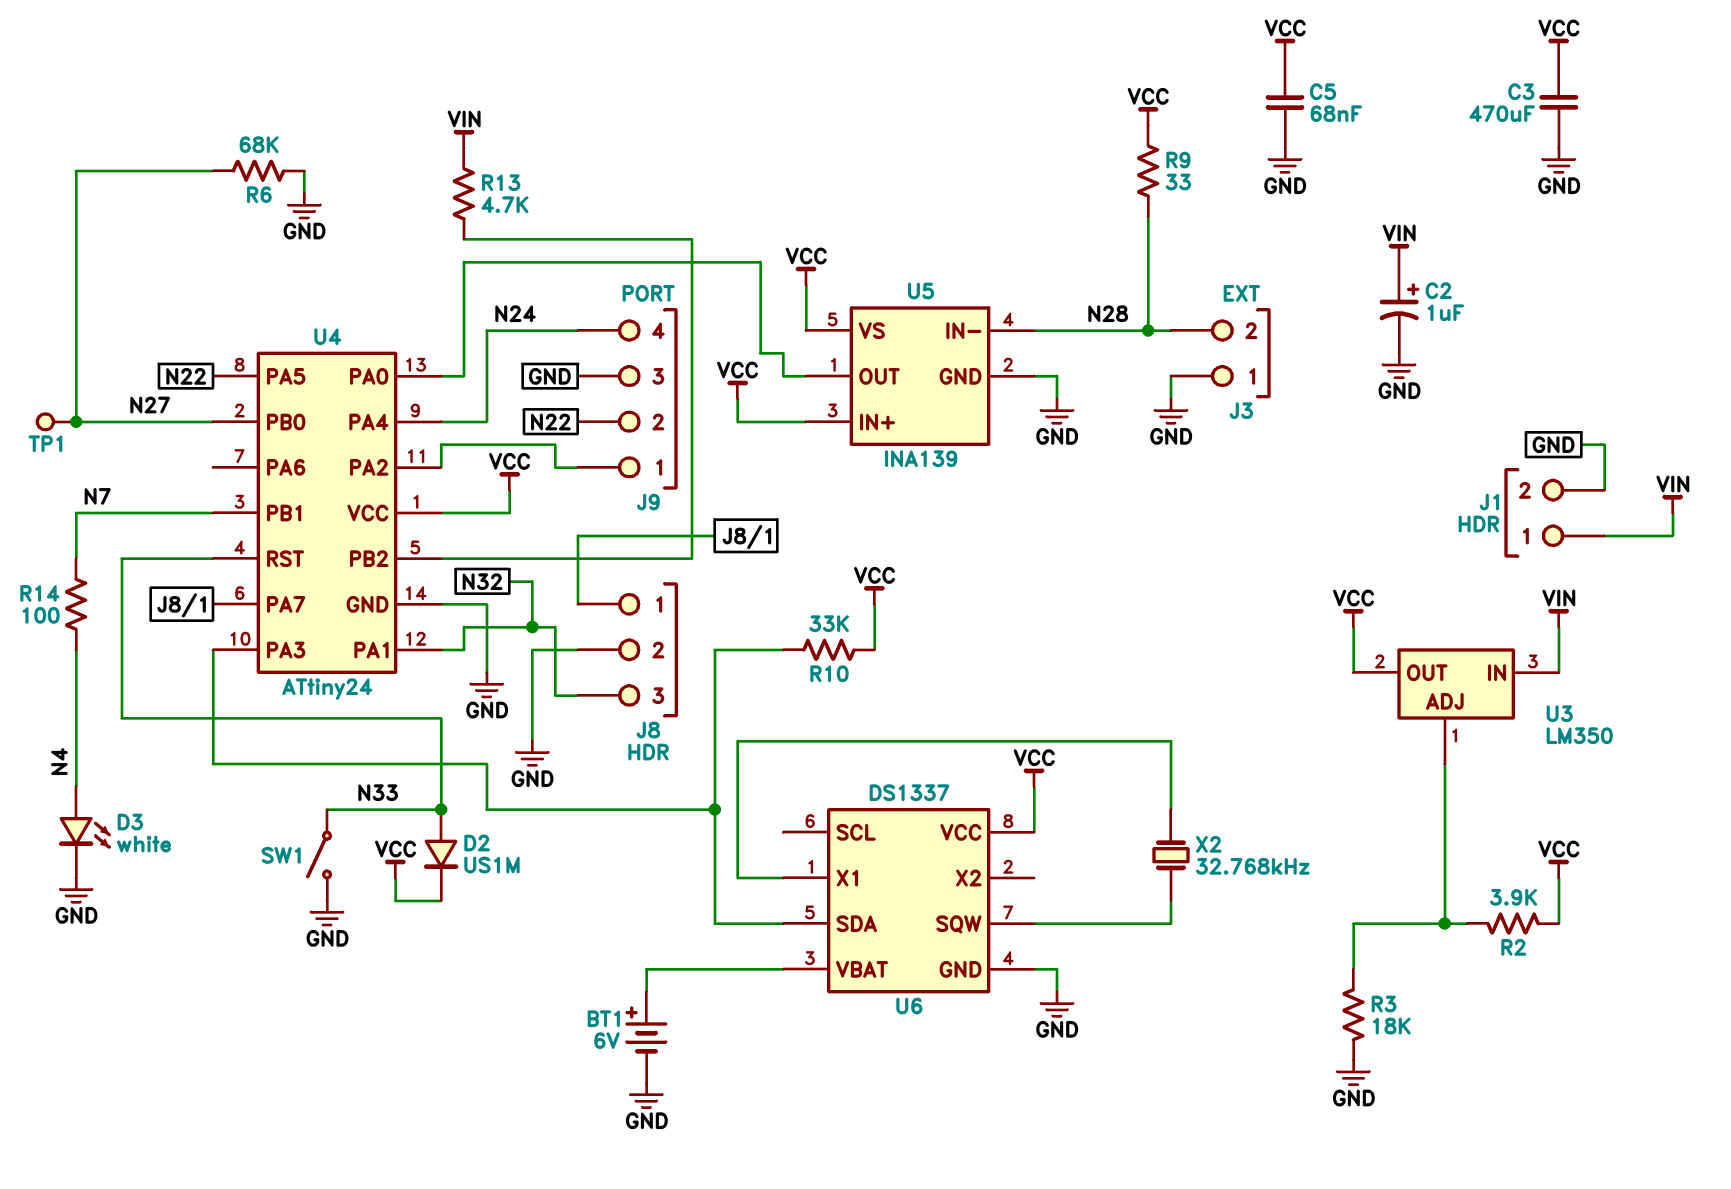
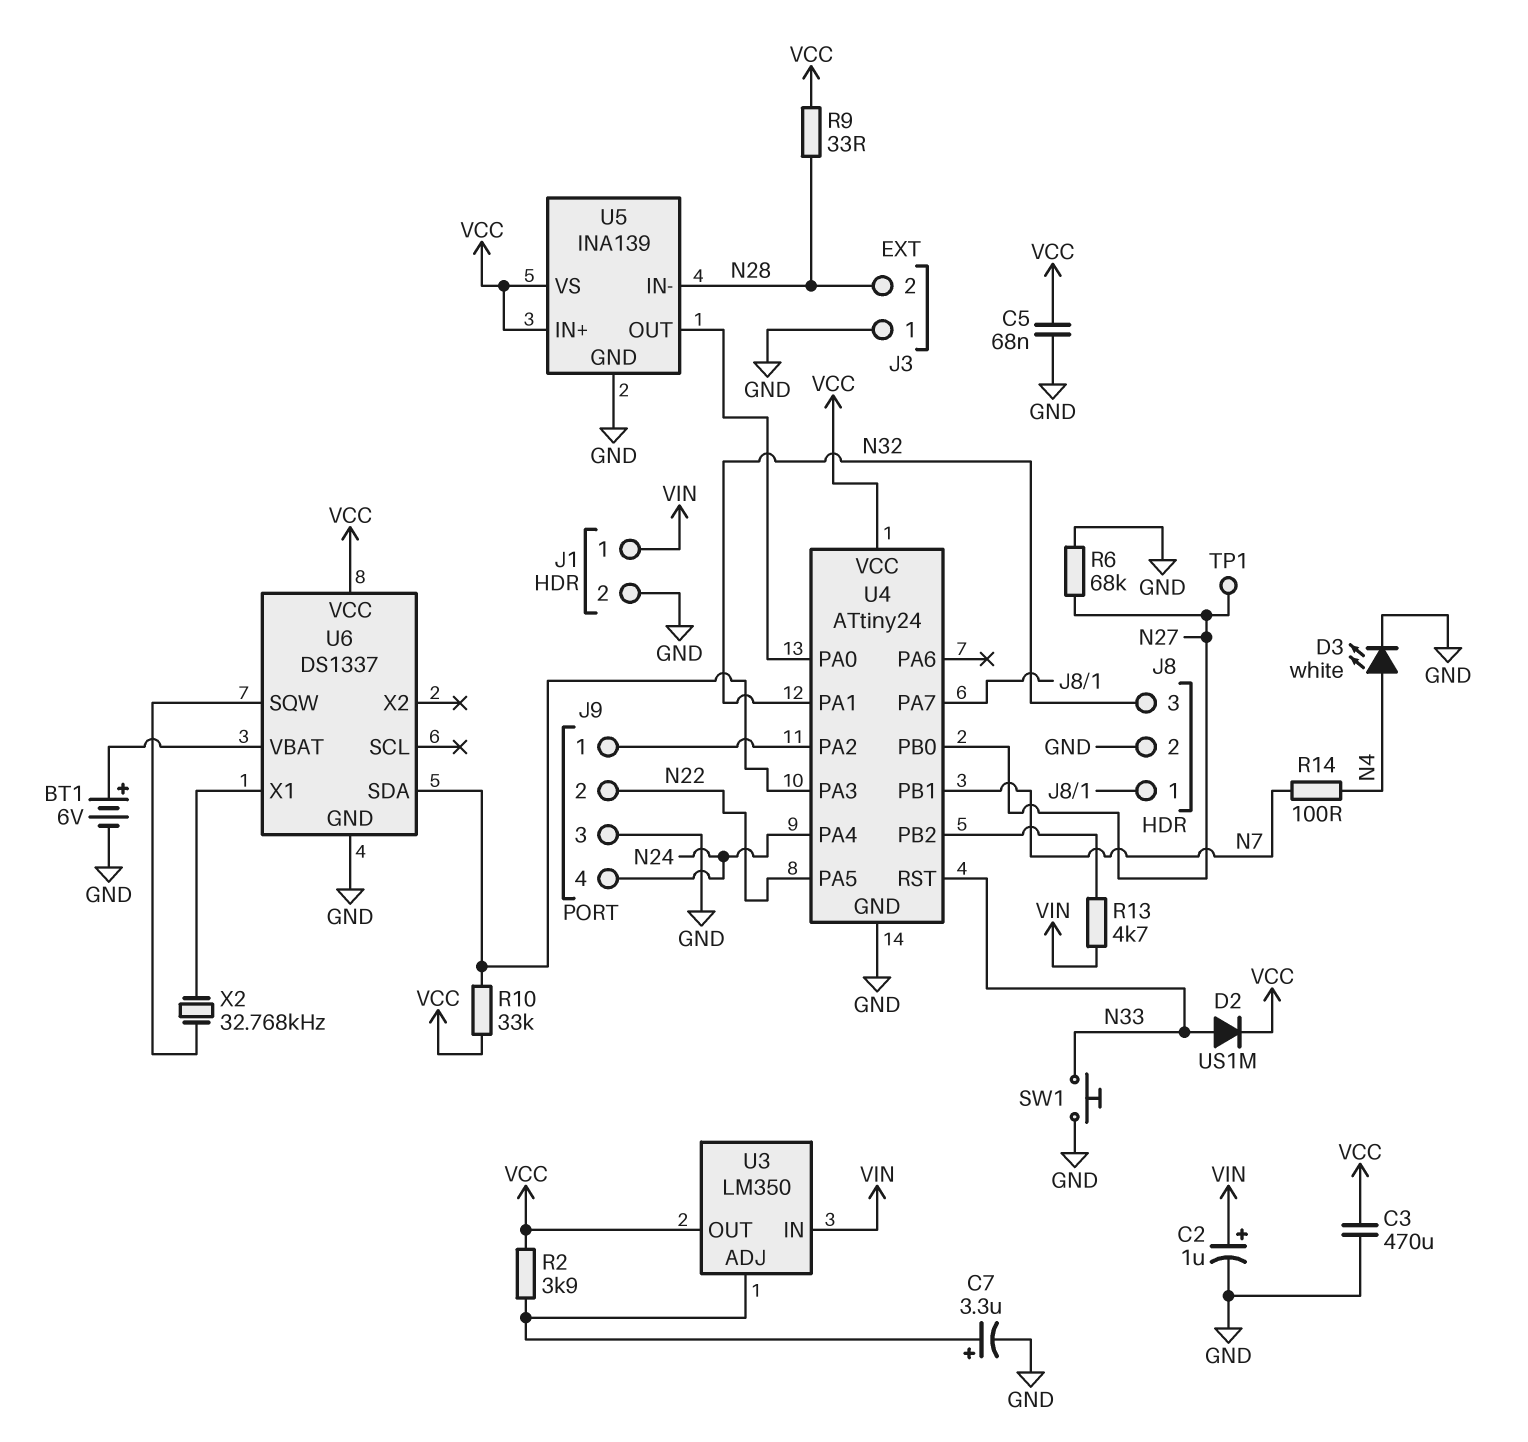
C7: none -> 3.3uF (plus U3/ADJ, minus GND)
R3: 18k (GND, U3/ADJ) -> none
SW1: switch (GND, N33) -> button (GND, N33)

